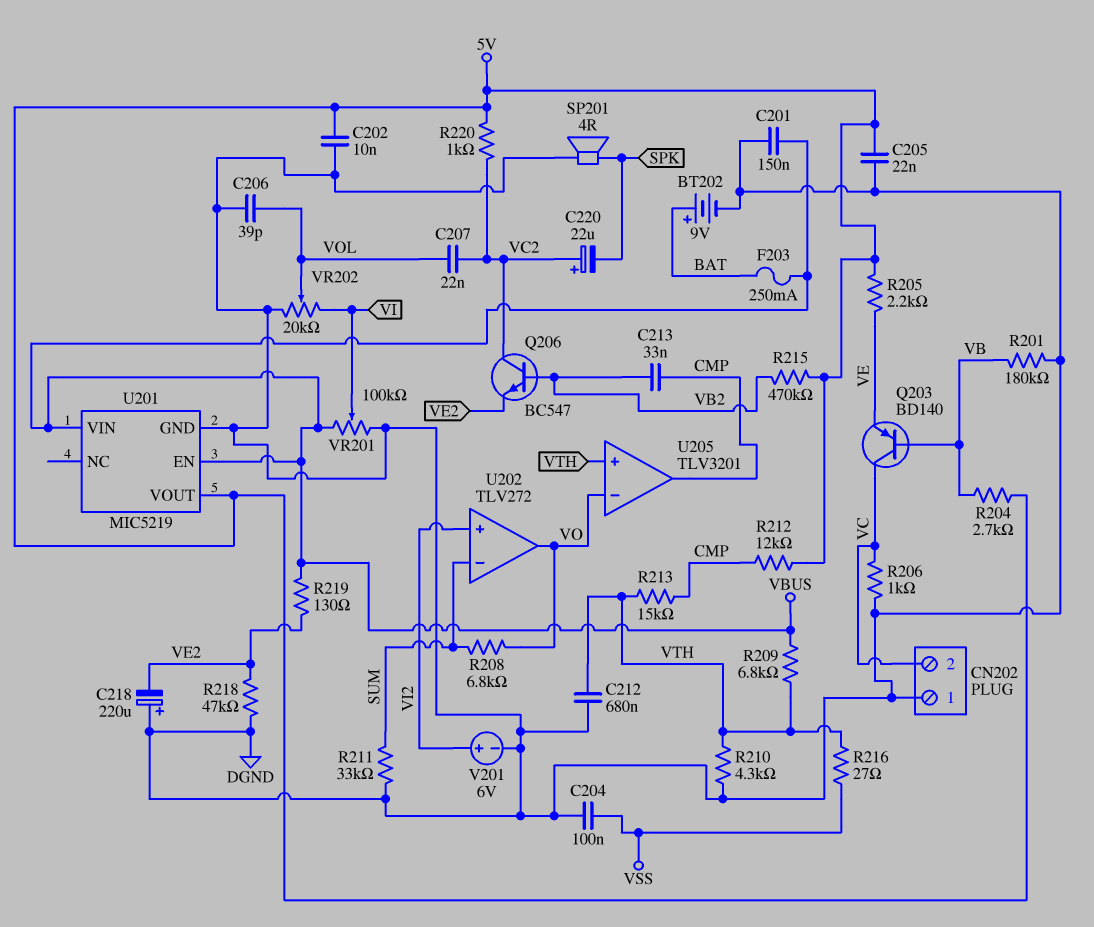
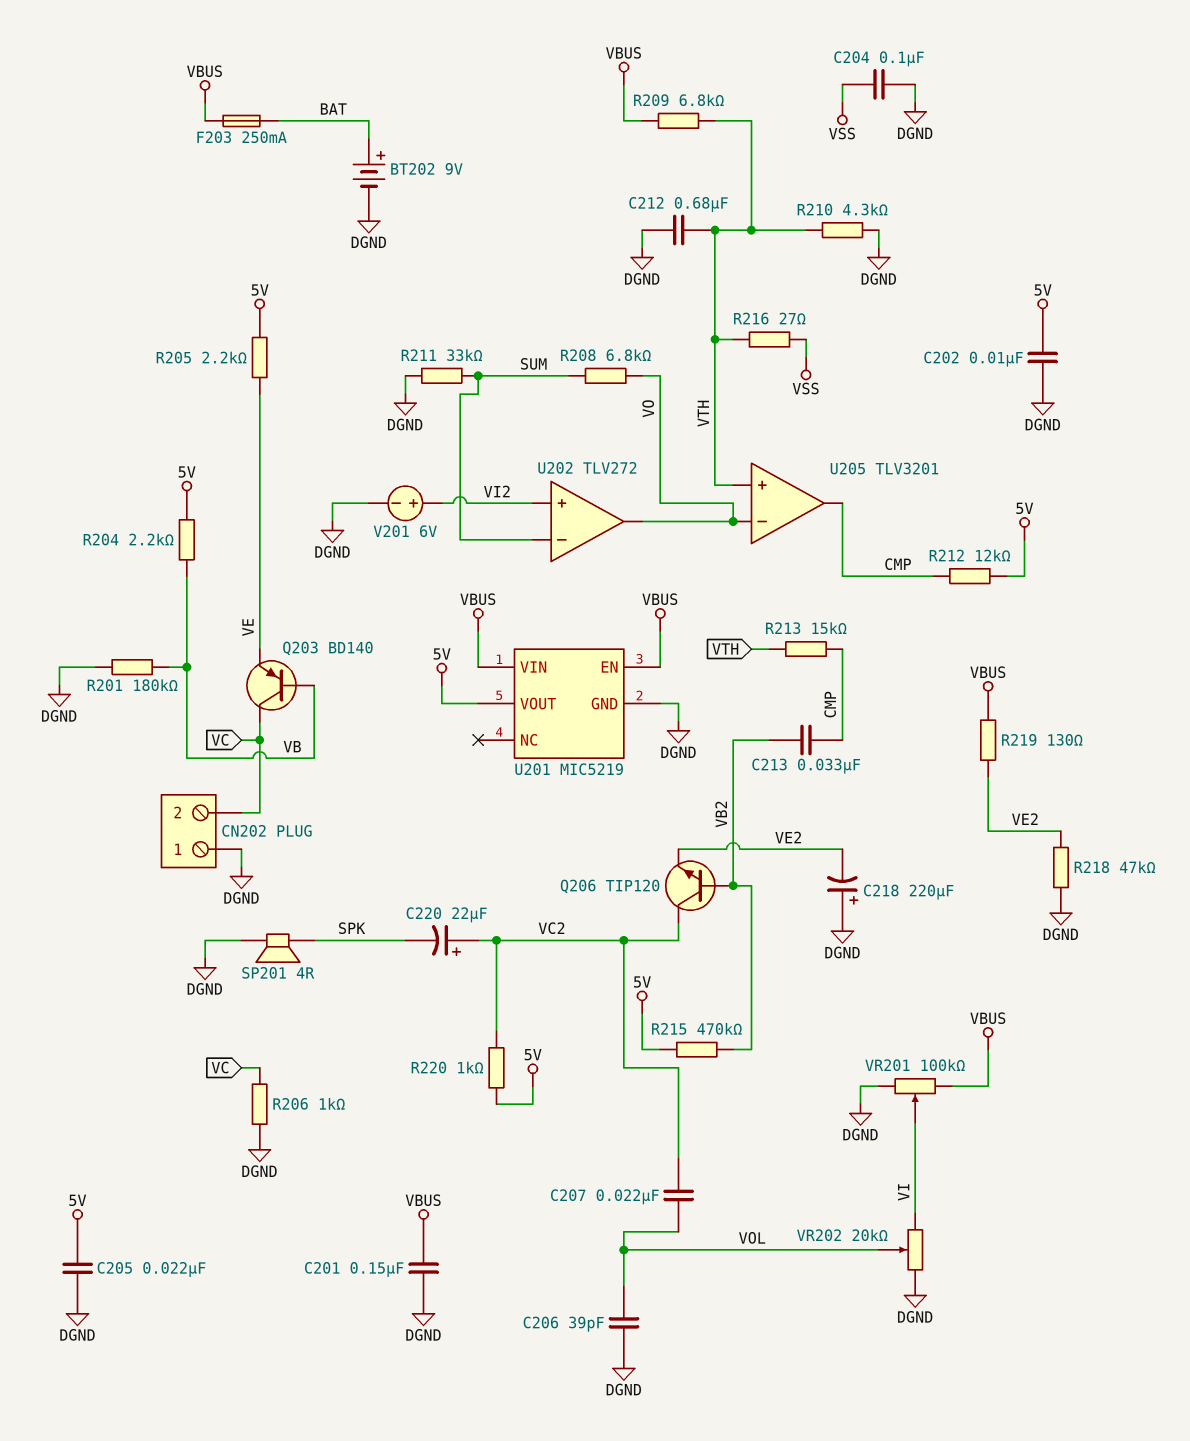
Q206: NPN BC547 (B VB2, C VC2, E VE2) -> NPN TIP120 (B VB2, C VC2, E VE2)
R204: 2.7k (5V, VB) -> 2.2k (5V, VB)

